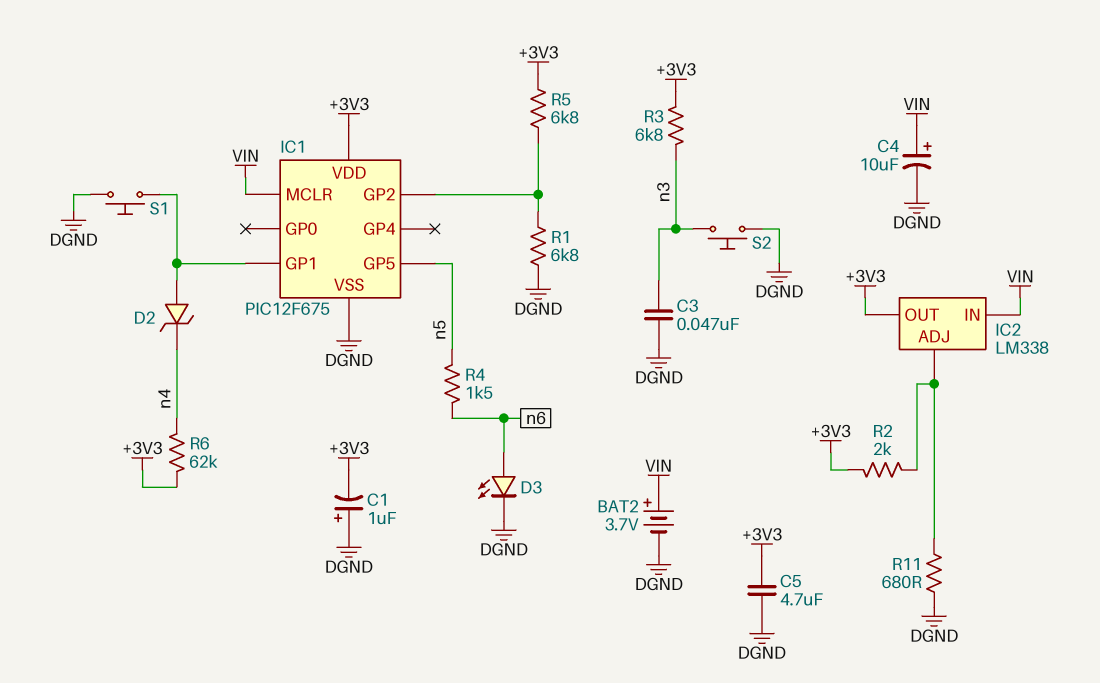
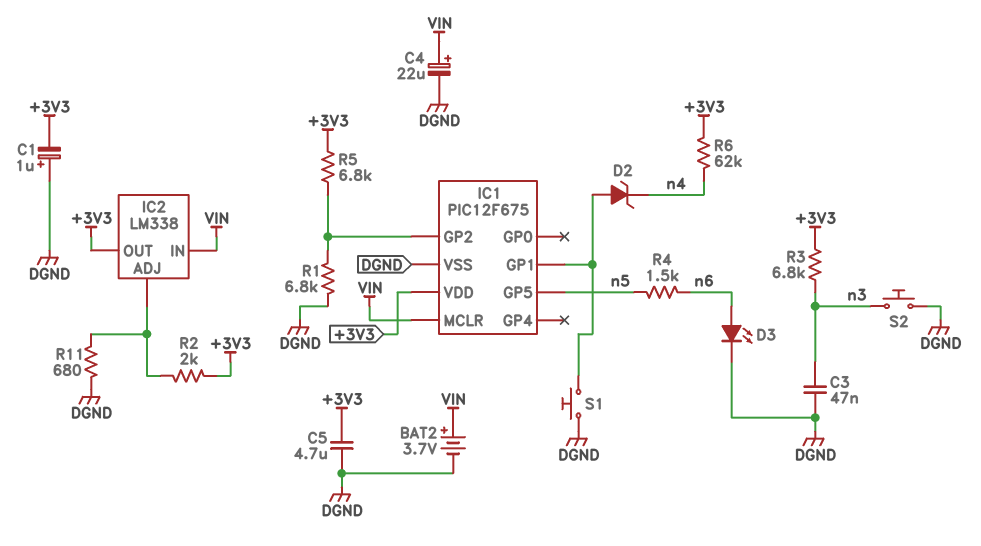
C4: 10uF (plus VIN, minus DGND) -> 22uF (plus VIN, minus DGND)

